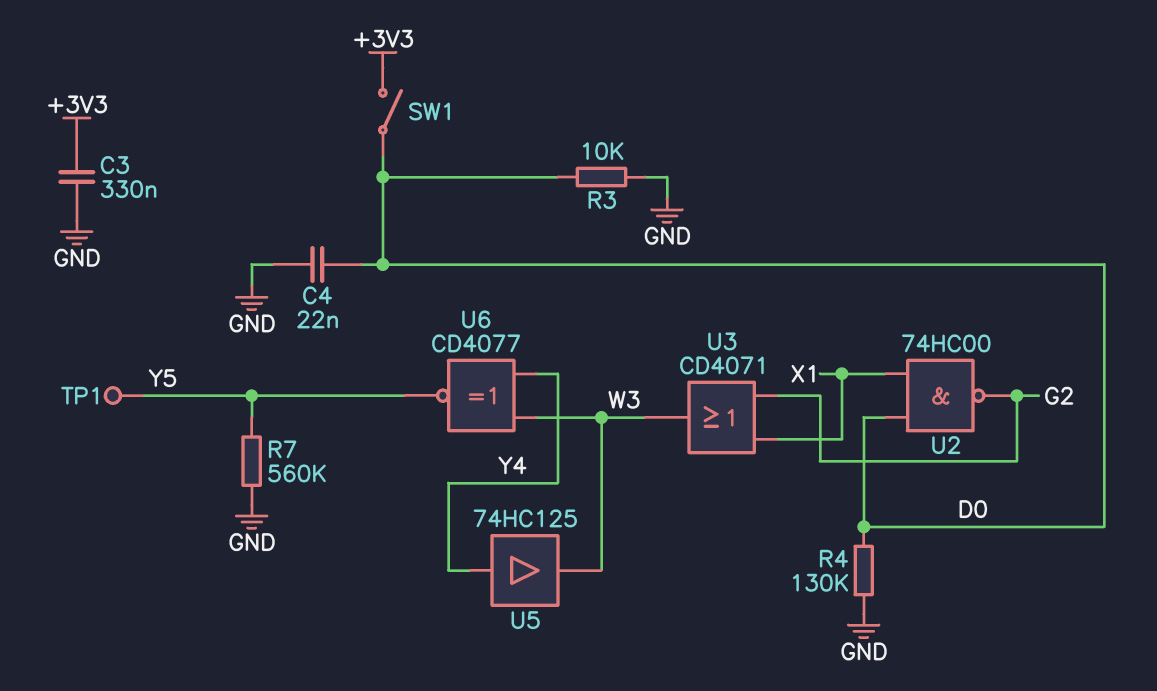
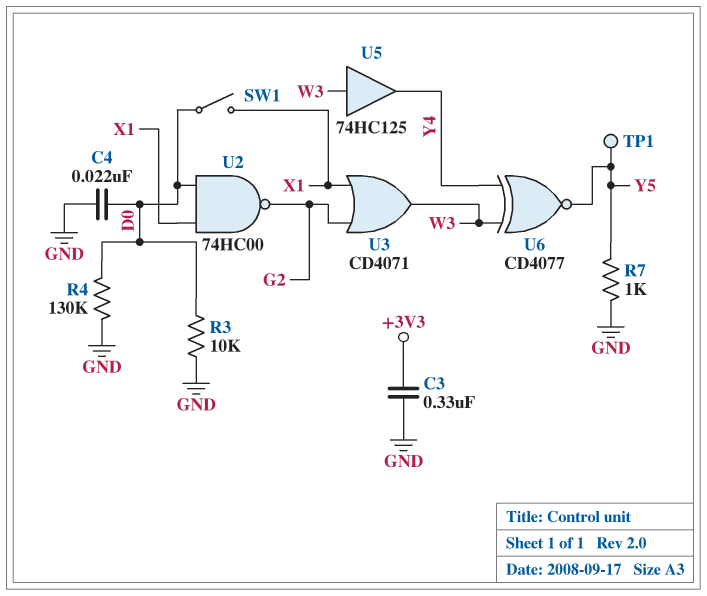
R7: 560k (GND, Y5) -> 1k (GND, Y5)
SW1: switch (+3V3, D0) -> switch (D0, X1)
U5: buffer 74HC125 (in Y4, out W3) -> buffer 74HC125 (in W3, out Y4)

